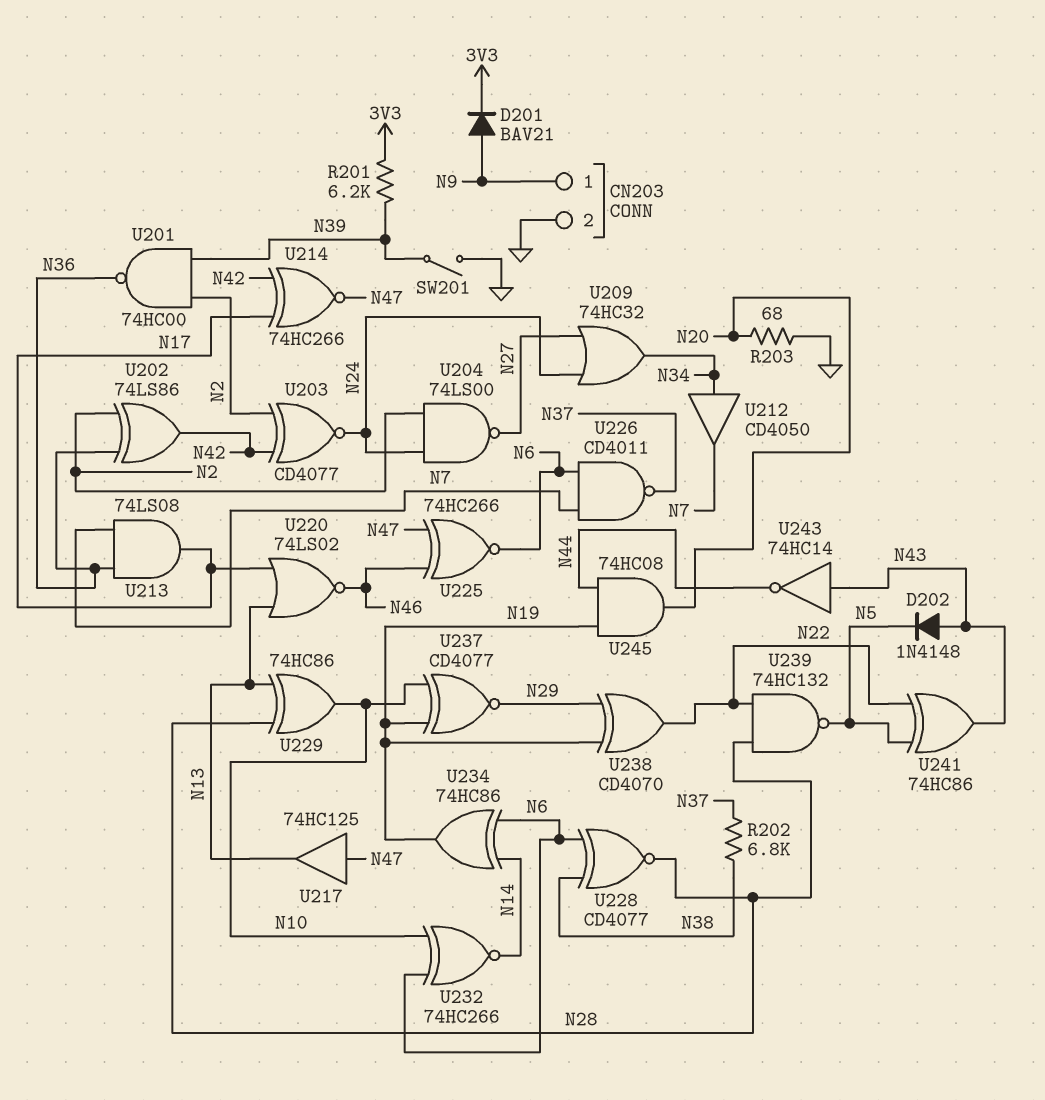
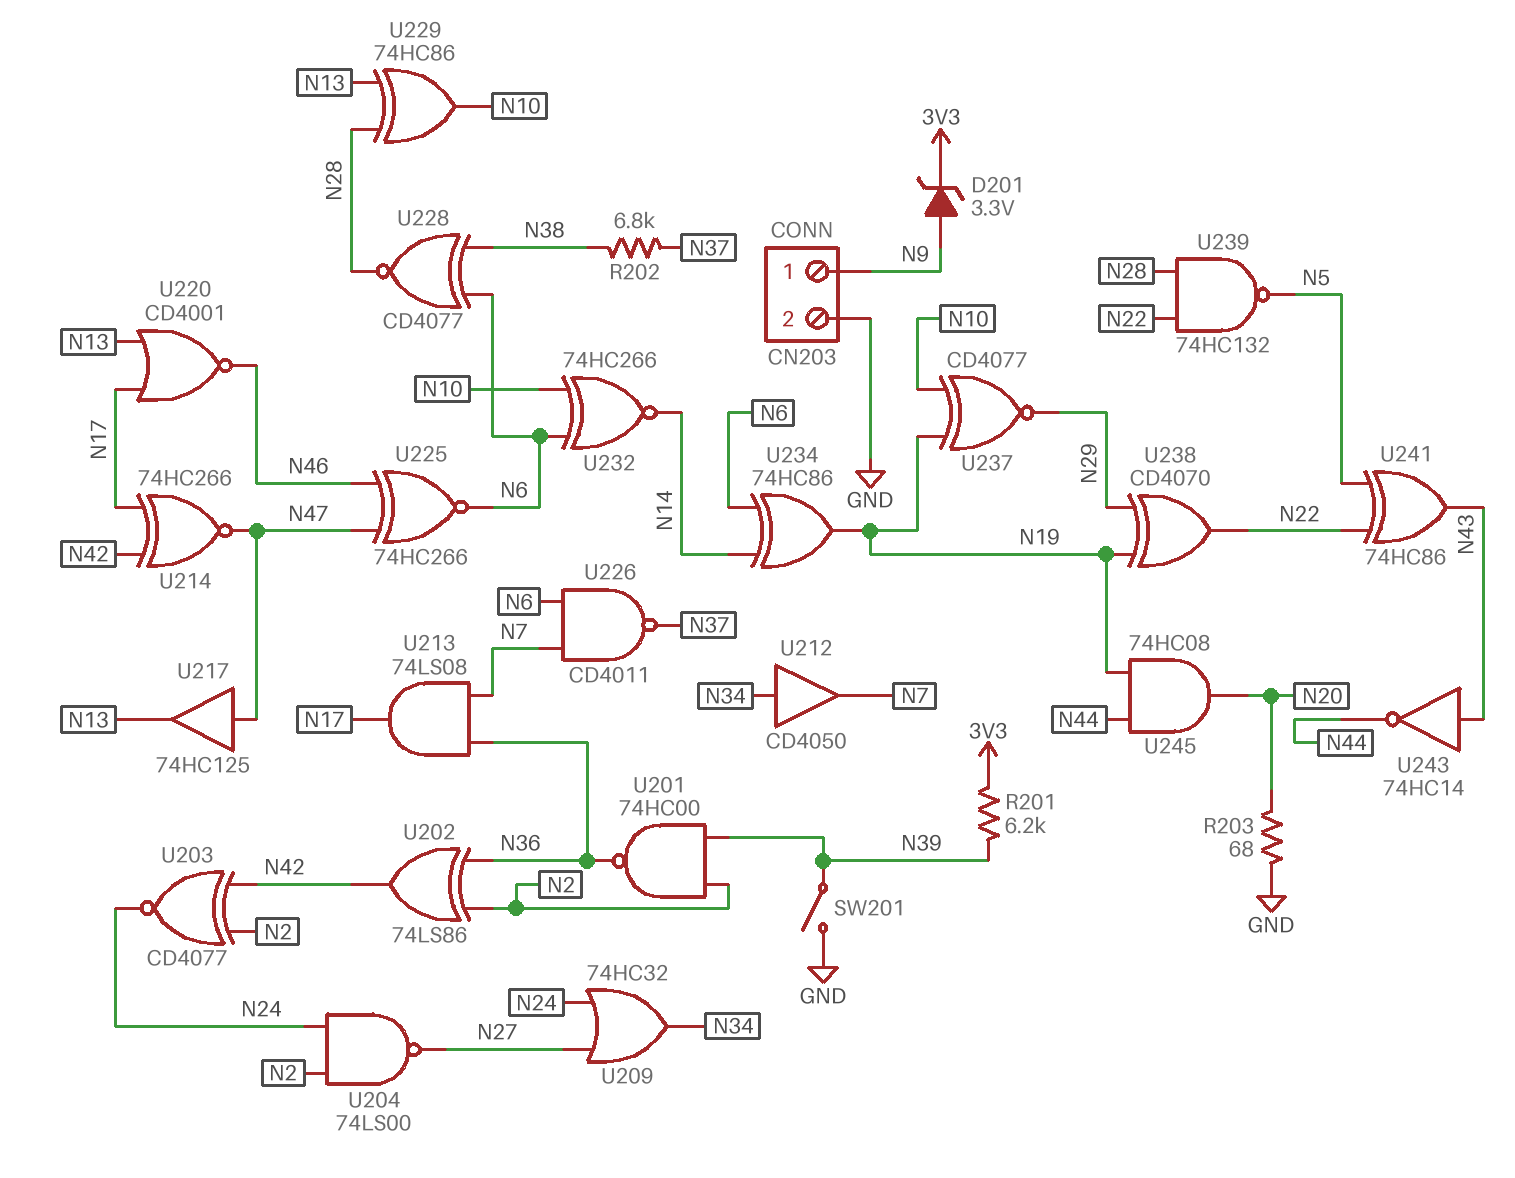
D201: diode BAV21 (A N9, K 3V3) -> zener 3.3V (A N9, K 3V3)
D202: diode 1N4148 (A N43, K N5) -> none
U220: NOR 74LS02 (in N13, in N17, out N46) -> NOR CD4001 (in N13, in N17, out N46)

